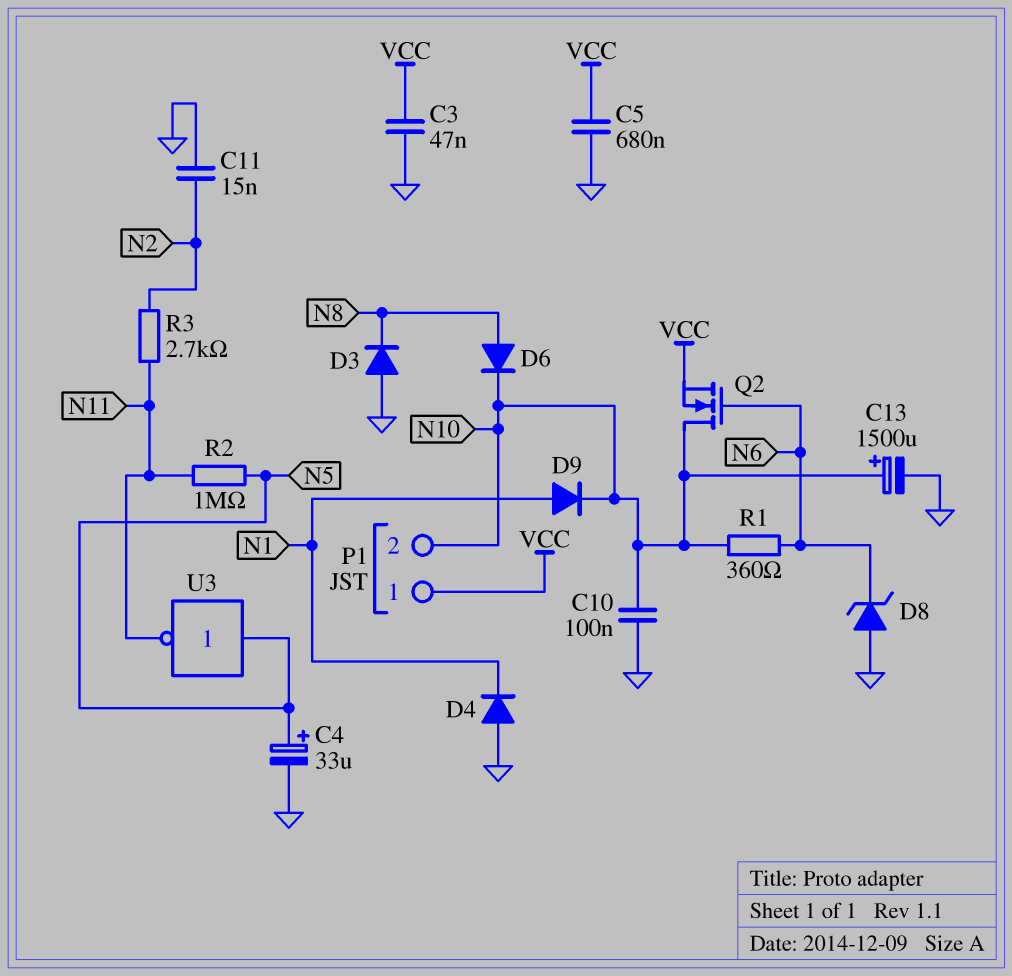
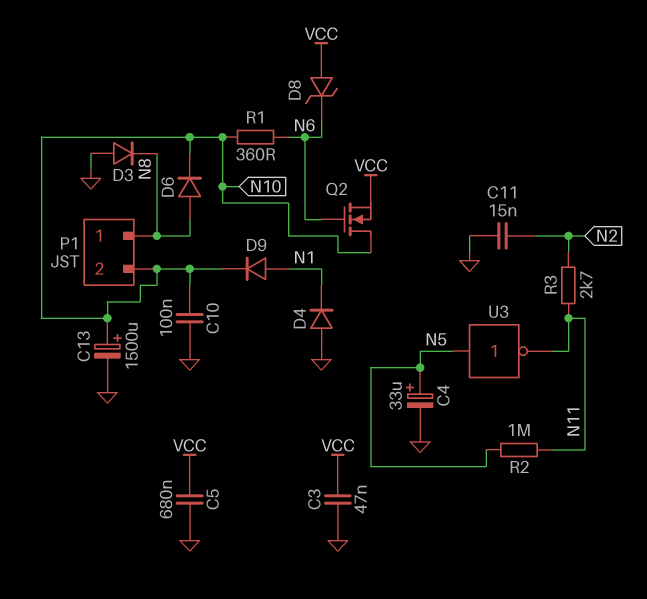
D8: zener (A GND, K N6) -> zener (A VCC, K N6)
P1 pin 1: VCC -> N8

